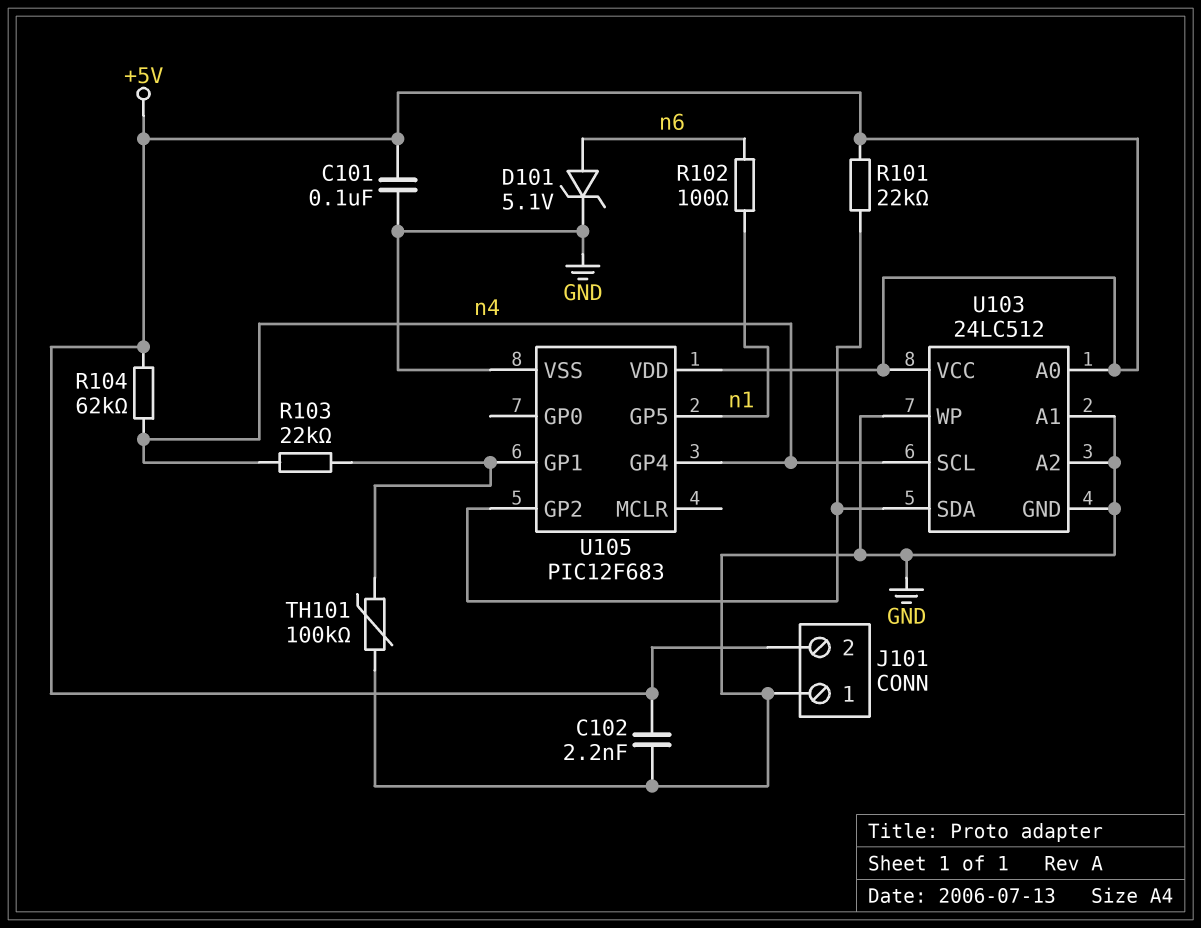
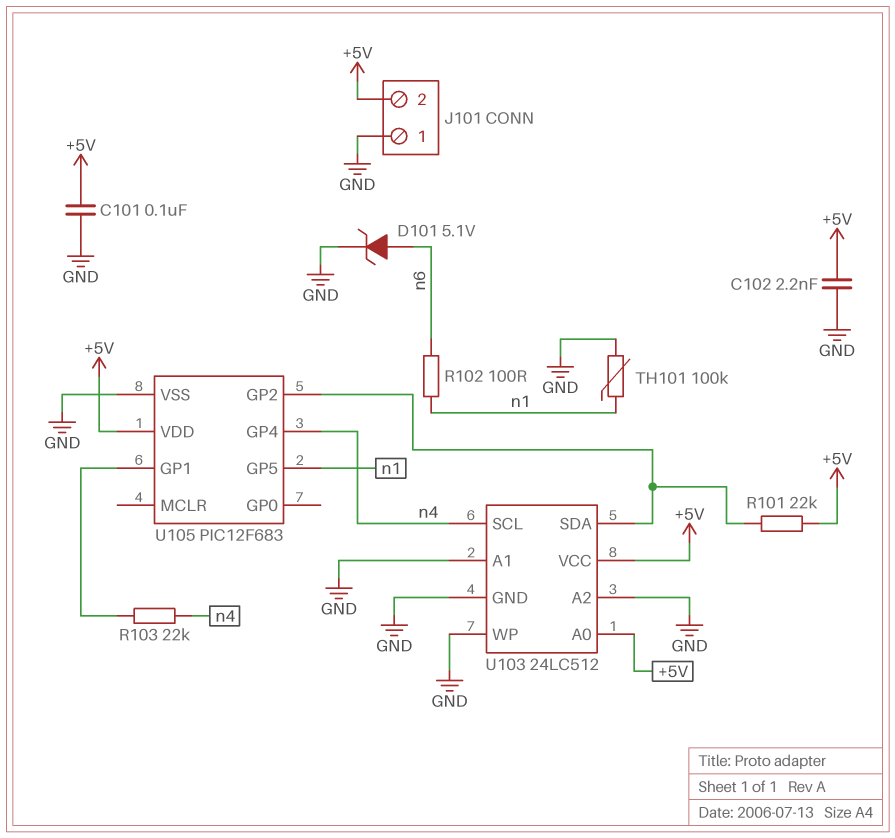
R104: 62k (+5V, n4) -> none
TH101: 100k (GND, U105/GP1) -> 100k (GND, n1)

